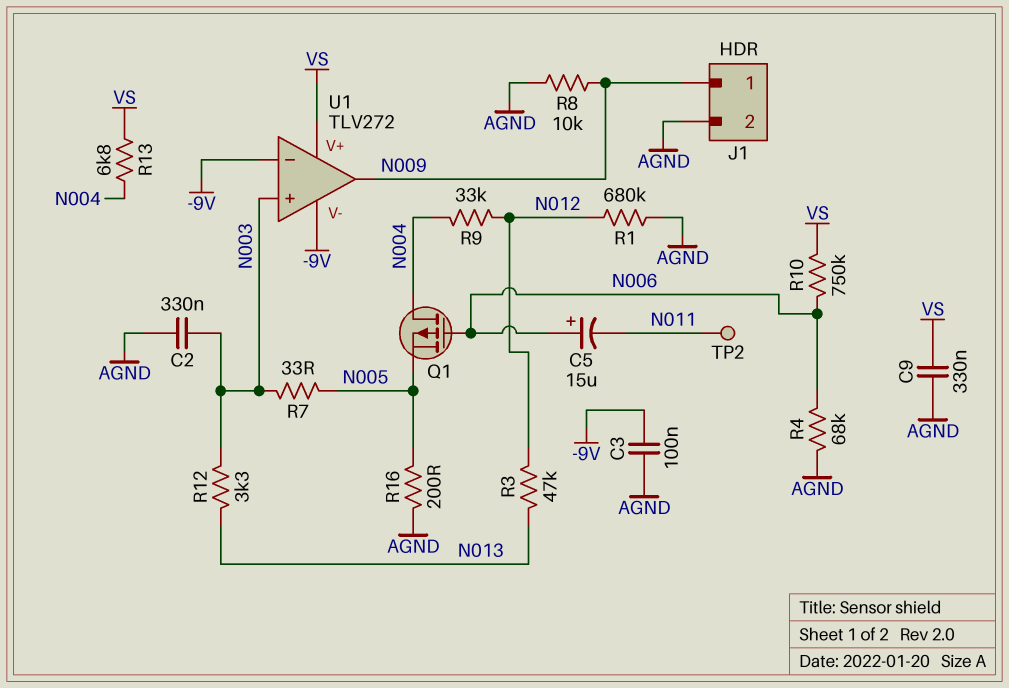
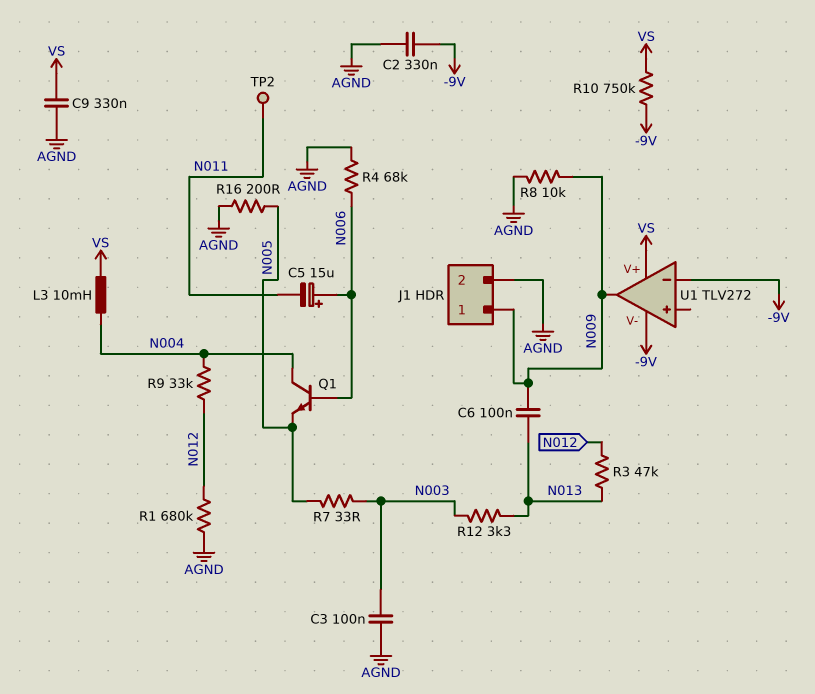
C2: 330nF (AGND, N003) -> 330nF (-9V, AGND)
C3: 100nF (-9V, AGND) -> 100nF (AGND, N003)
C6: none -> 100nF (N009, N013)
L3: none -> 10mH (N004, VS)
Q1: PMOS (G N006, D N004, S N005) -> NPN (B N006, C N004, E N005)
R10: 750k (N006, VS) -> 750k (-9V, VS)
R13: 6.8k (N004, VS) -> none
U1 pin in+: N003 -> none

